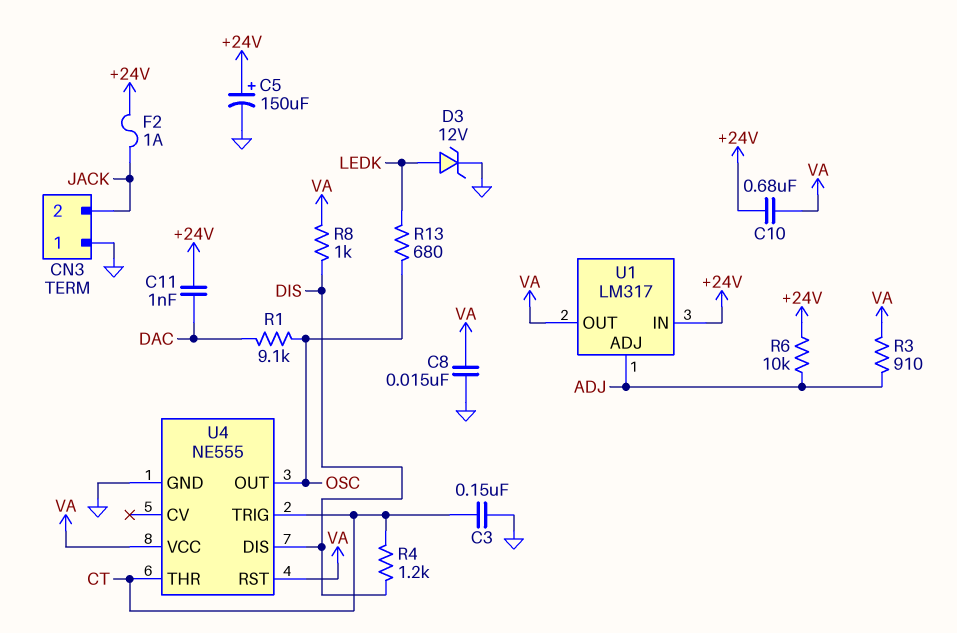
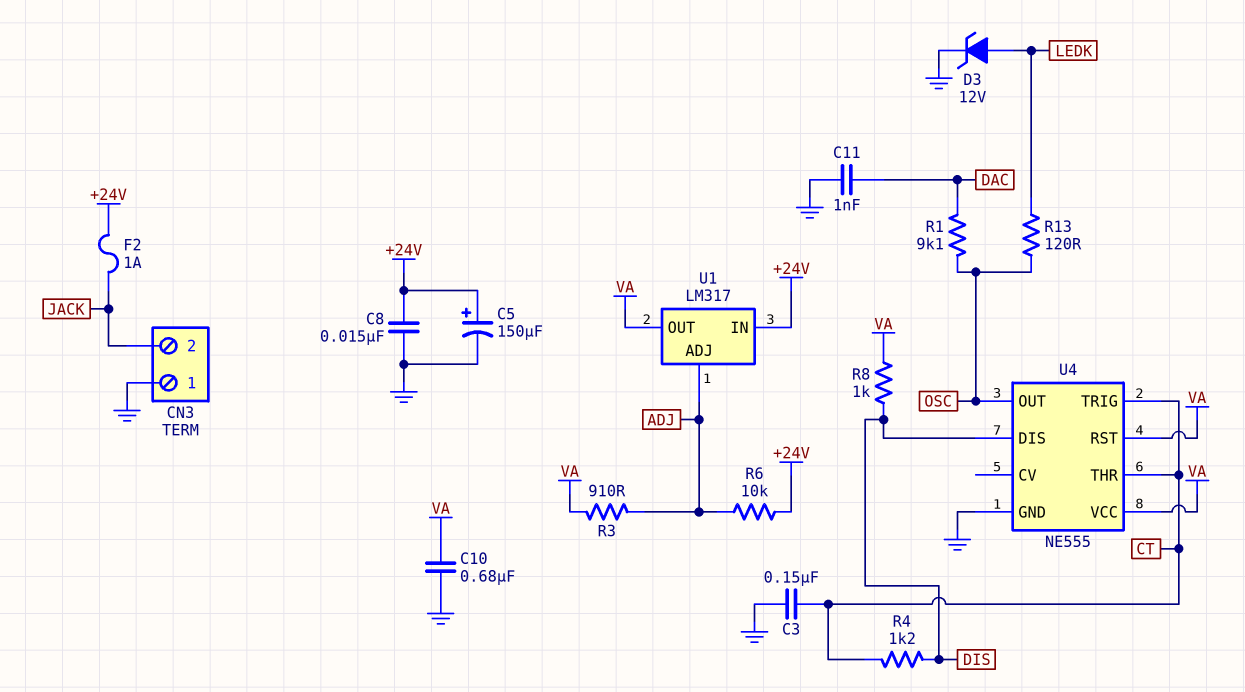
C8: 15nF (GND, VA) -> 15nF (+24V, GND)
C10: 680nF (+24V, VA) -> 680nF (GND, VA)
C11: 1nF (+24V, DAC) -> 1nF (DAC, GND)
R13: 680 (LEDK, OSC) -> 120 (LEDK, OSC)

